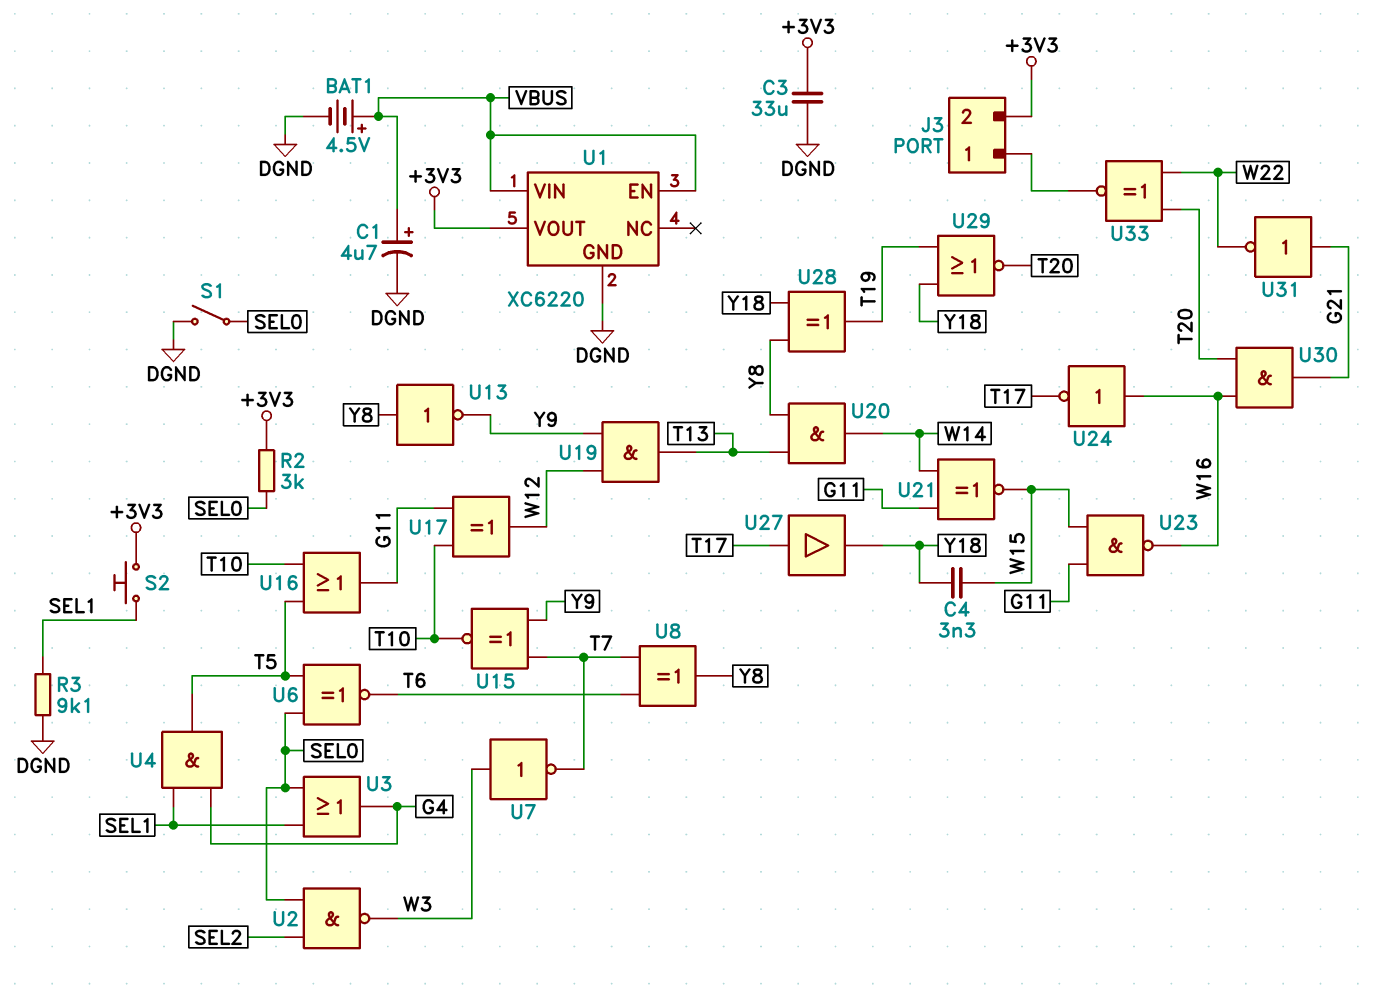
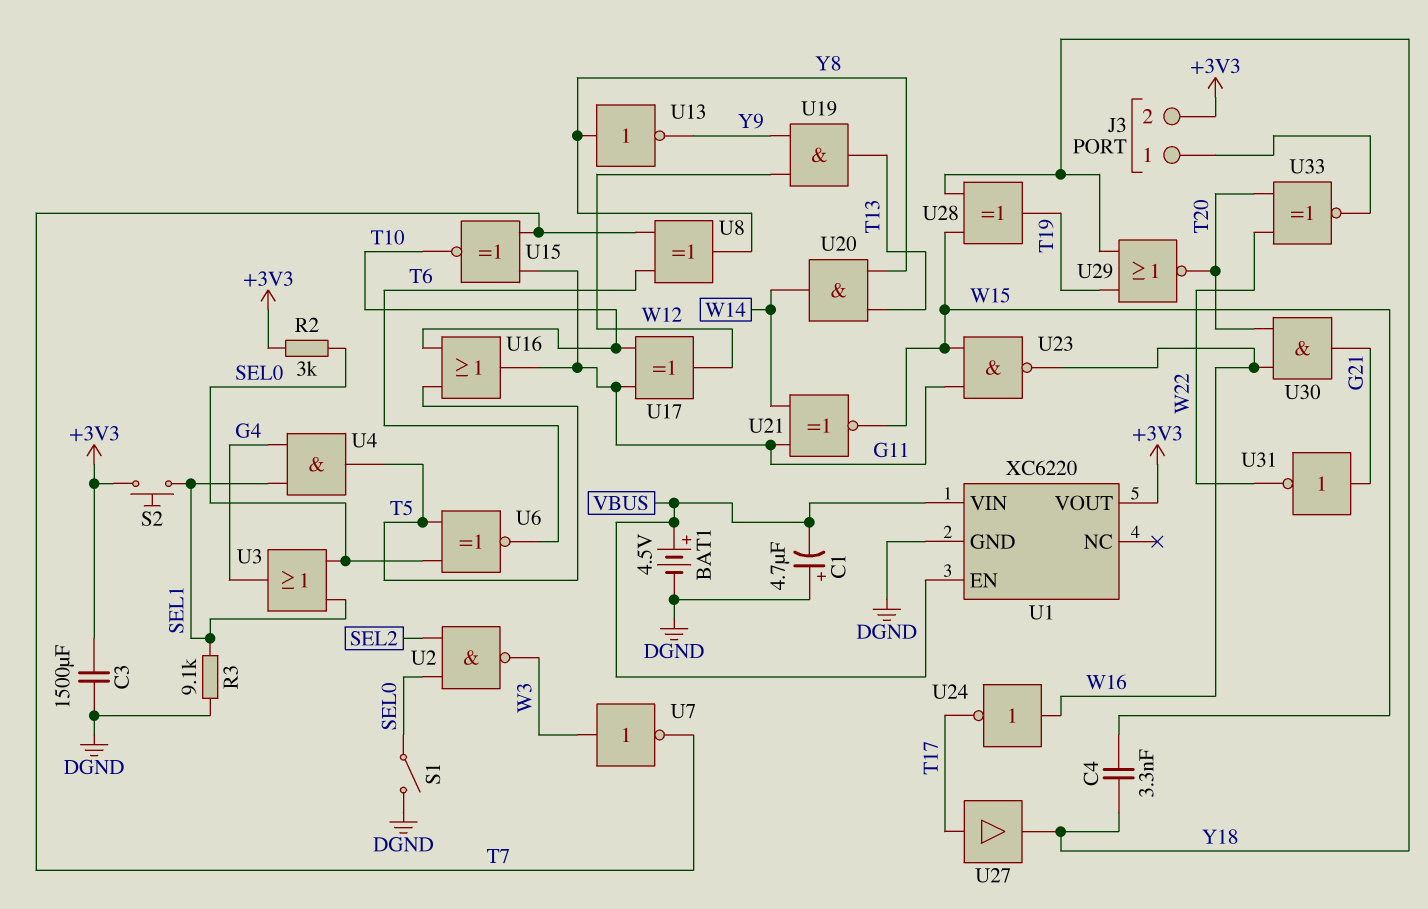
C1: 4.7uF (plus VBUS, minus DGND) -> 4.7uF (plus DGND, minus VBUS)
C3: 33uF (+3V3, DGND) -> 1500uF (+3V3, DGND)
U15: XNOR (in T7, in Y9, out T10) -> XNOR (in G11, in T7, out T10)
U28: XOR (in Y8, in Y18, out T19) -> XOR (in W15, in Y18, out T19)

